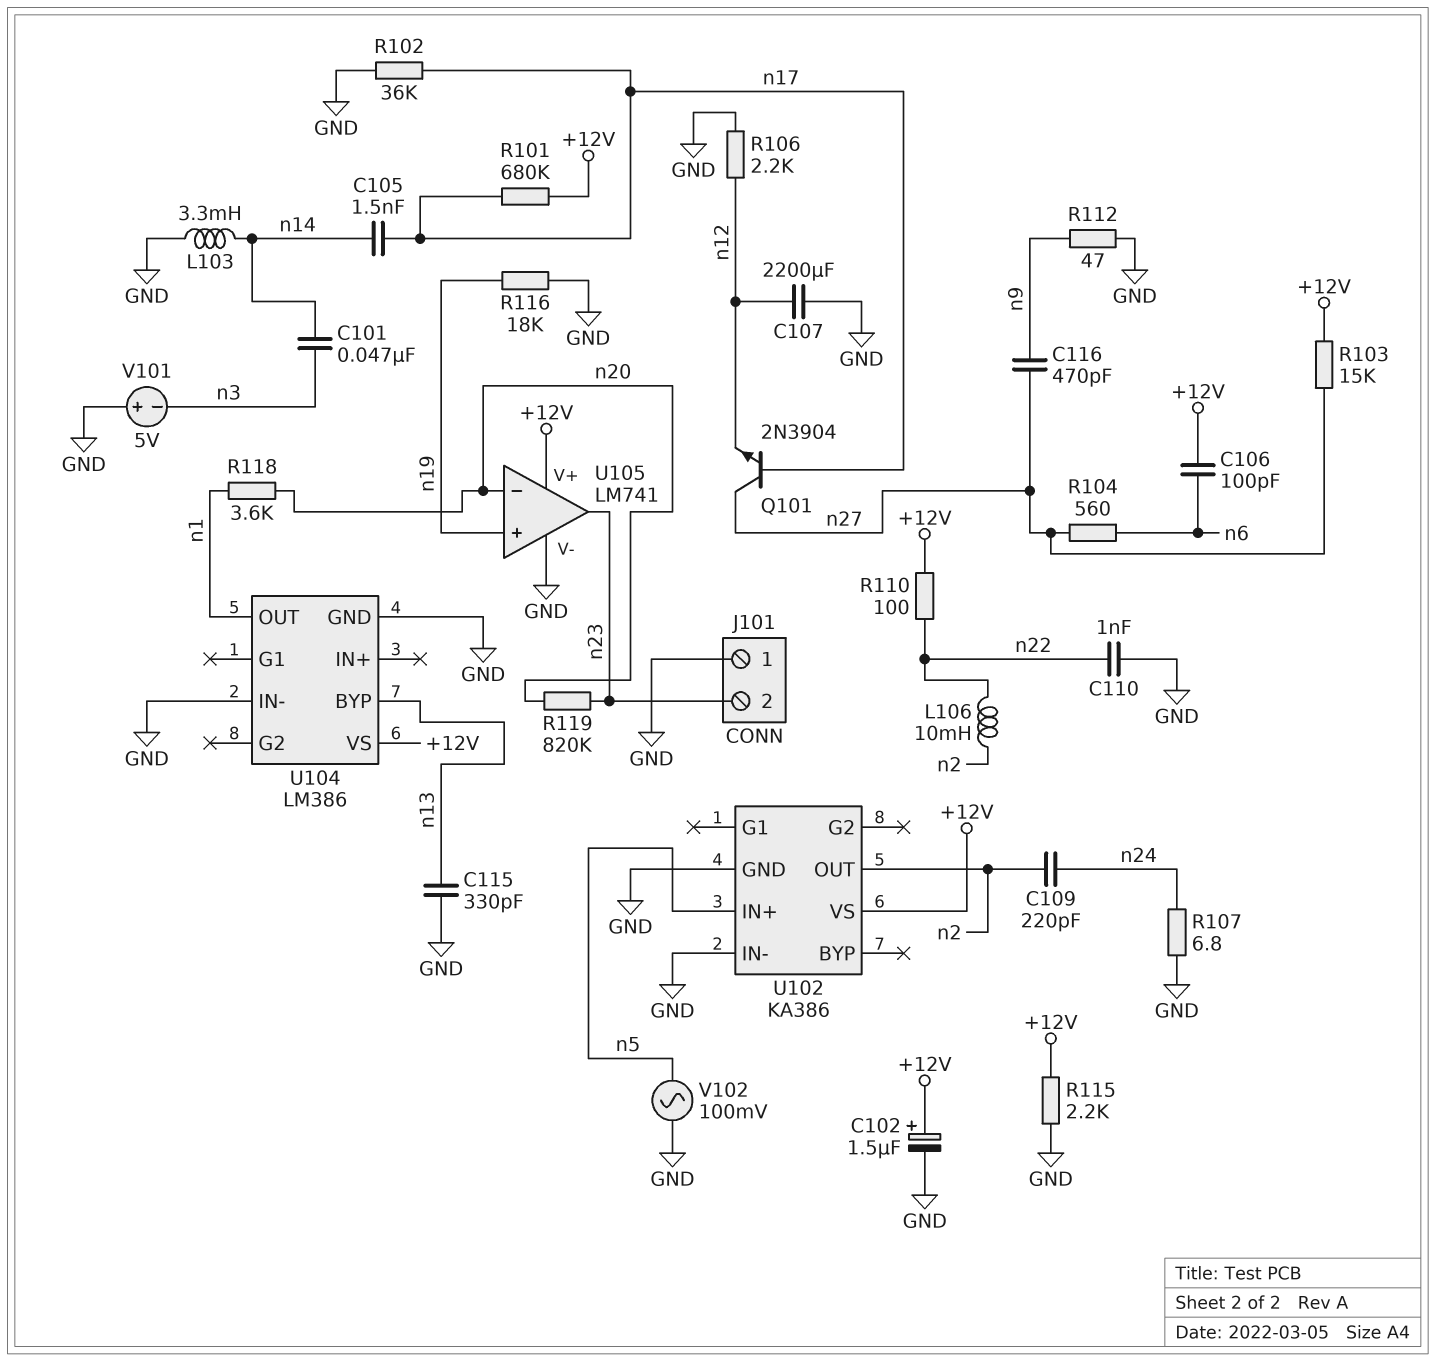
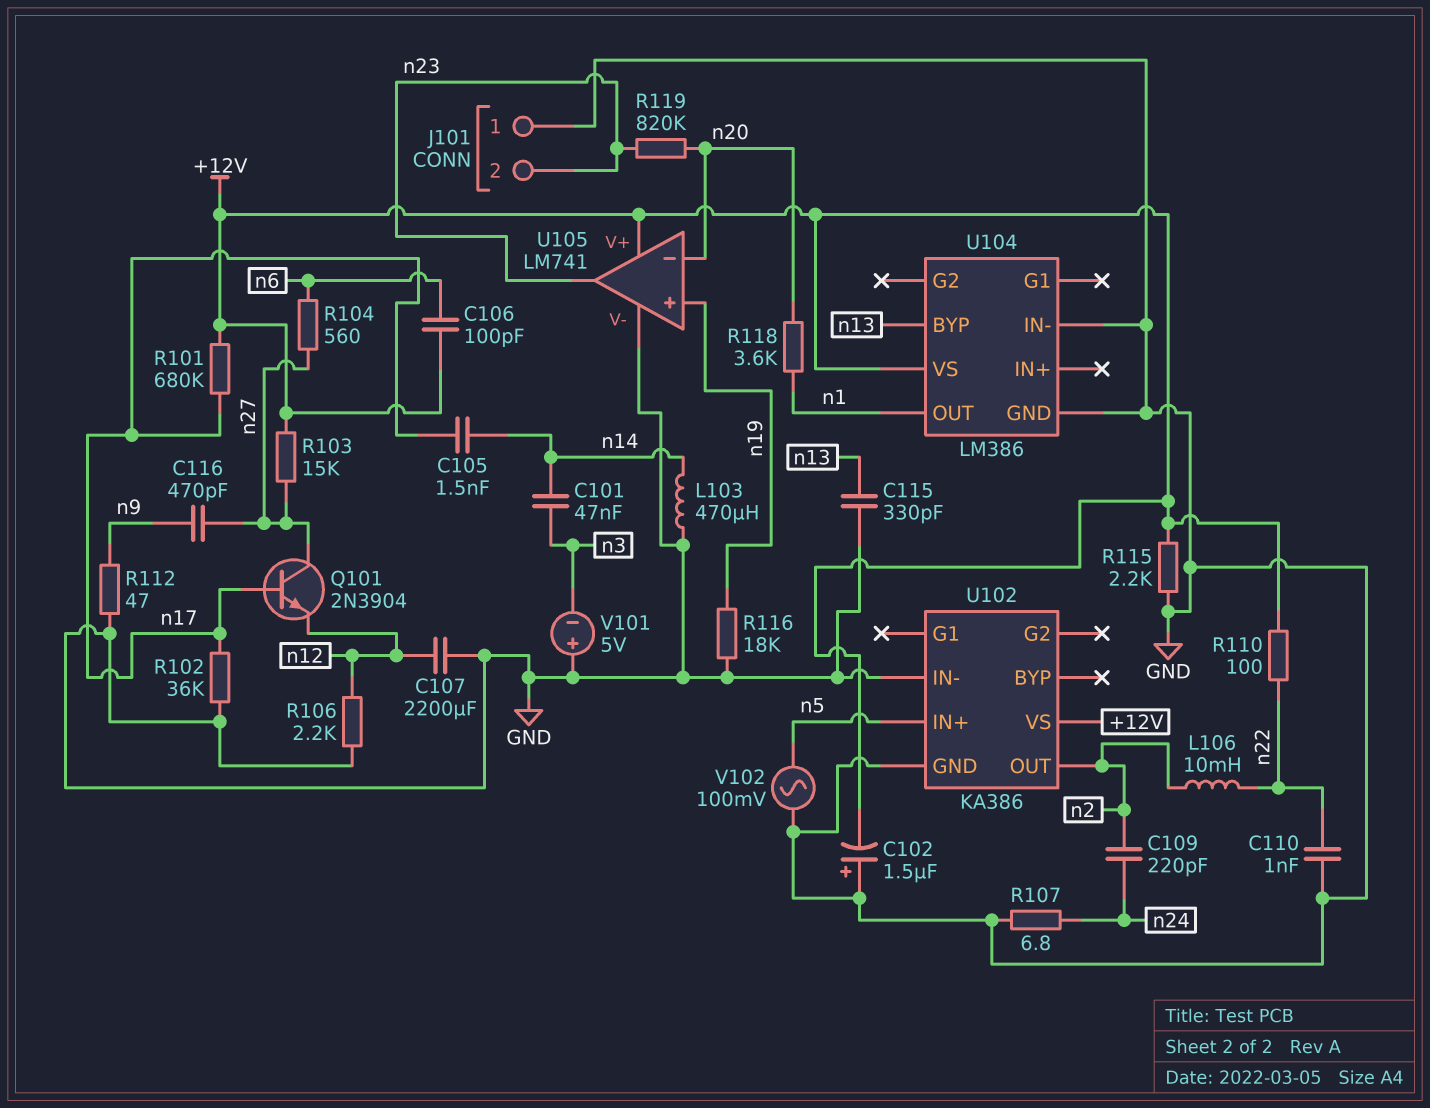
C102: 1.5uF (plus +12V, minus GND) -> 1.5uF (plus GND, minus +12V)
L103: 3.3mH (GND, n14) -> 470uH (GND, n14)

